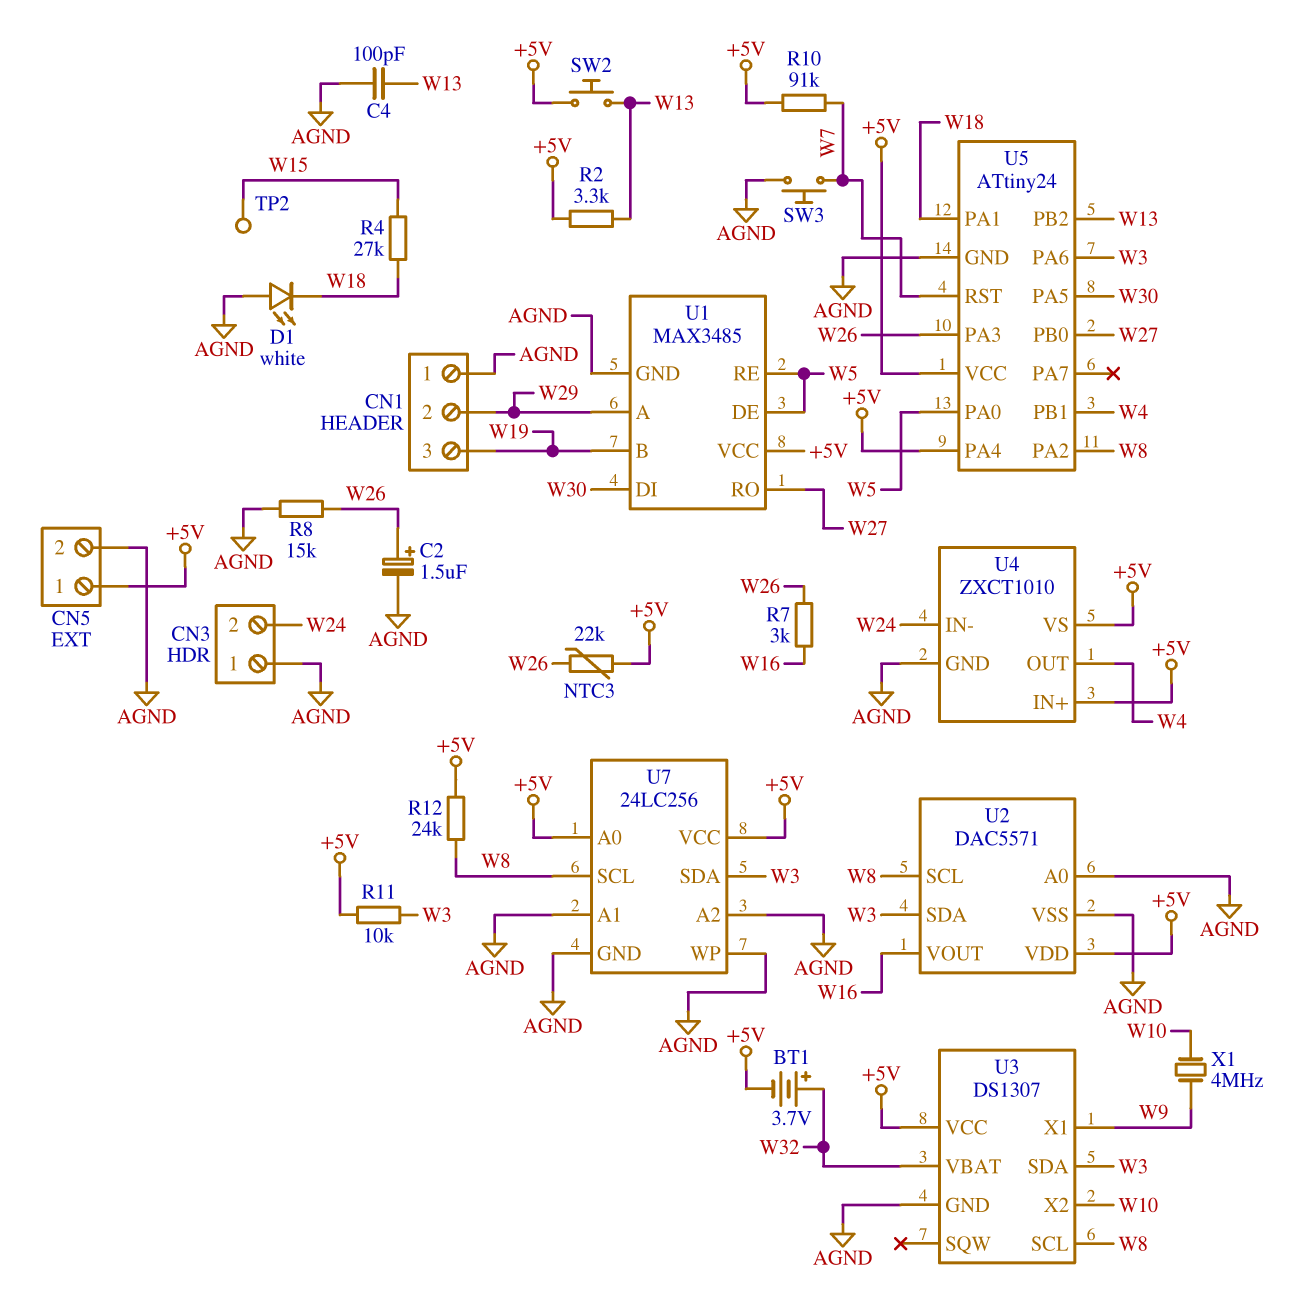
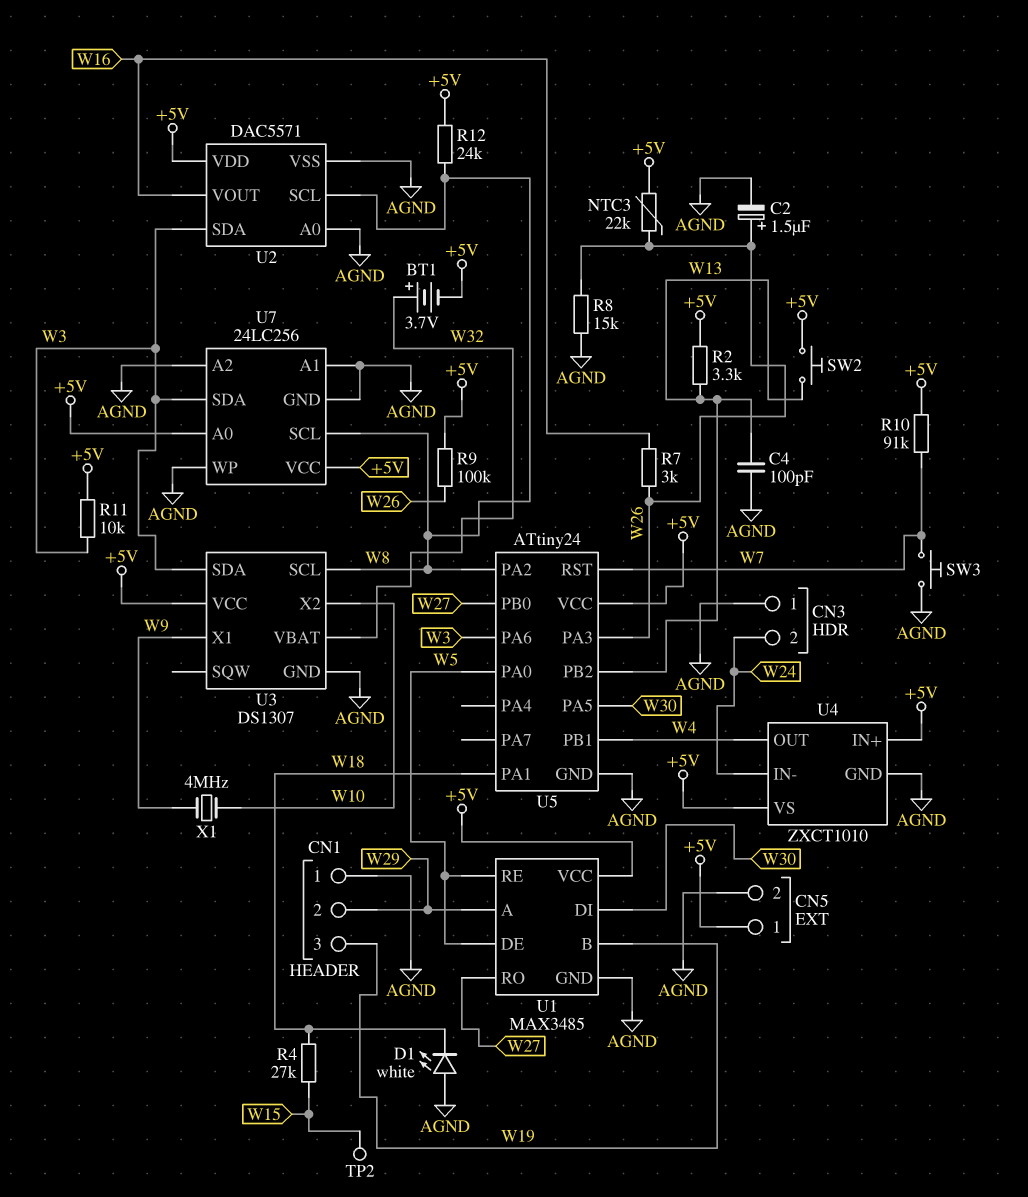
R9: none -> 100k (+5V, W26)
U5 pin PA4: +5V -> none

